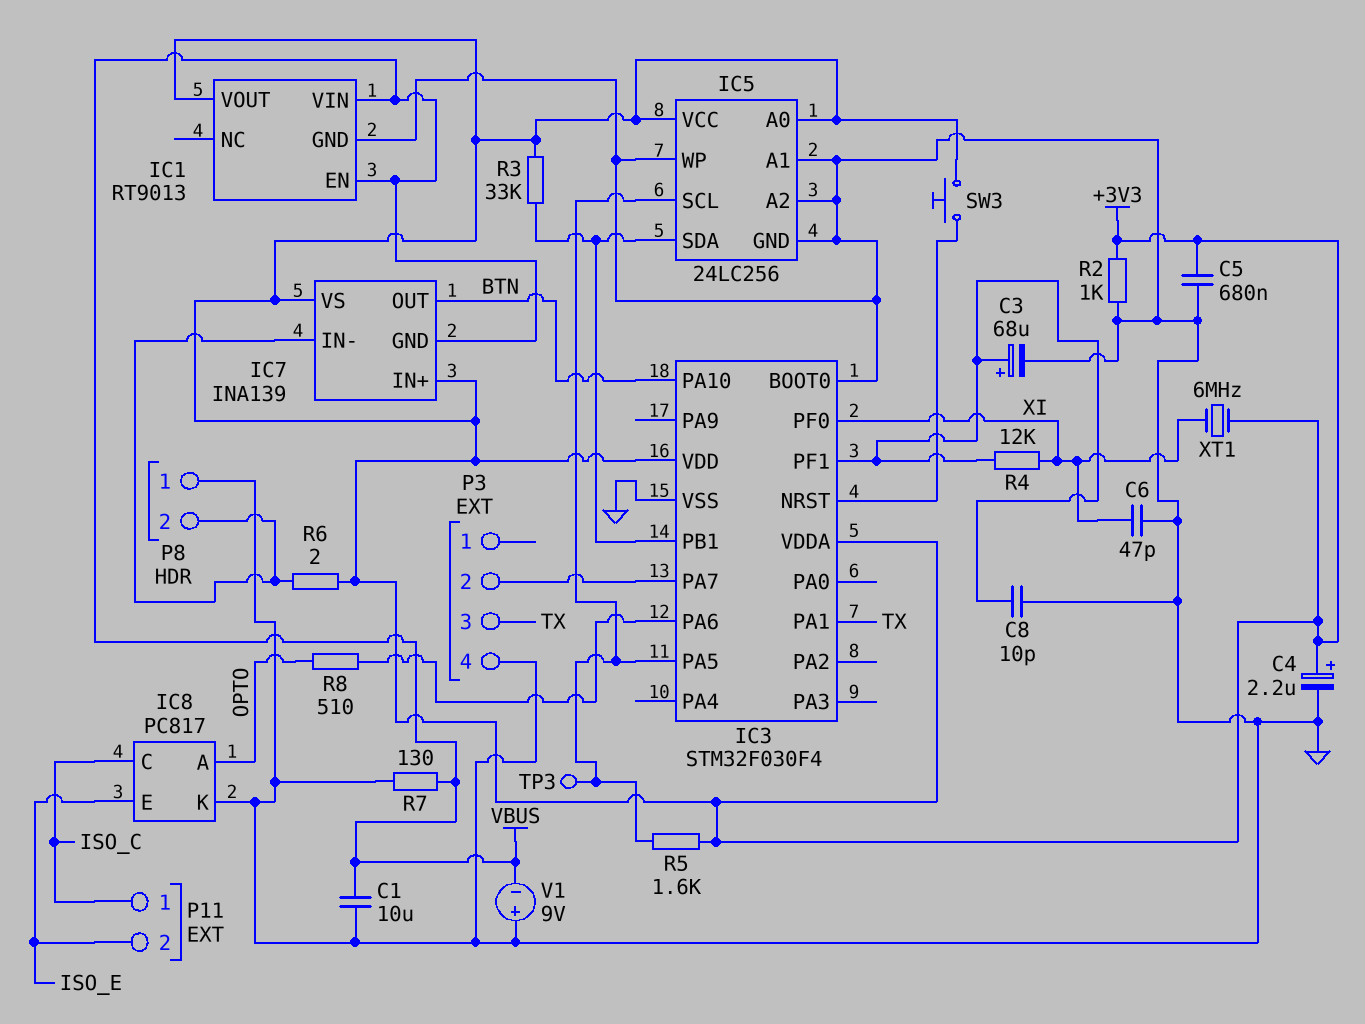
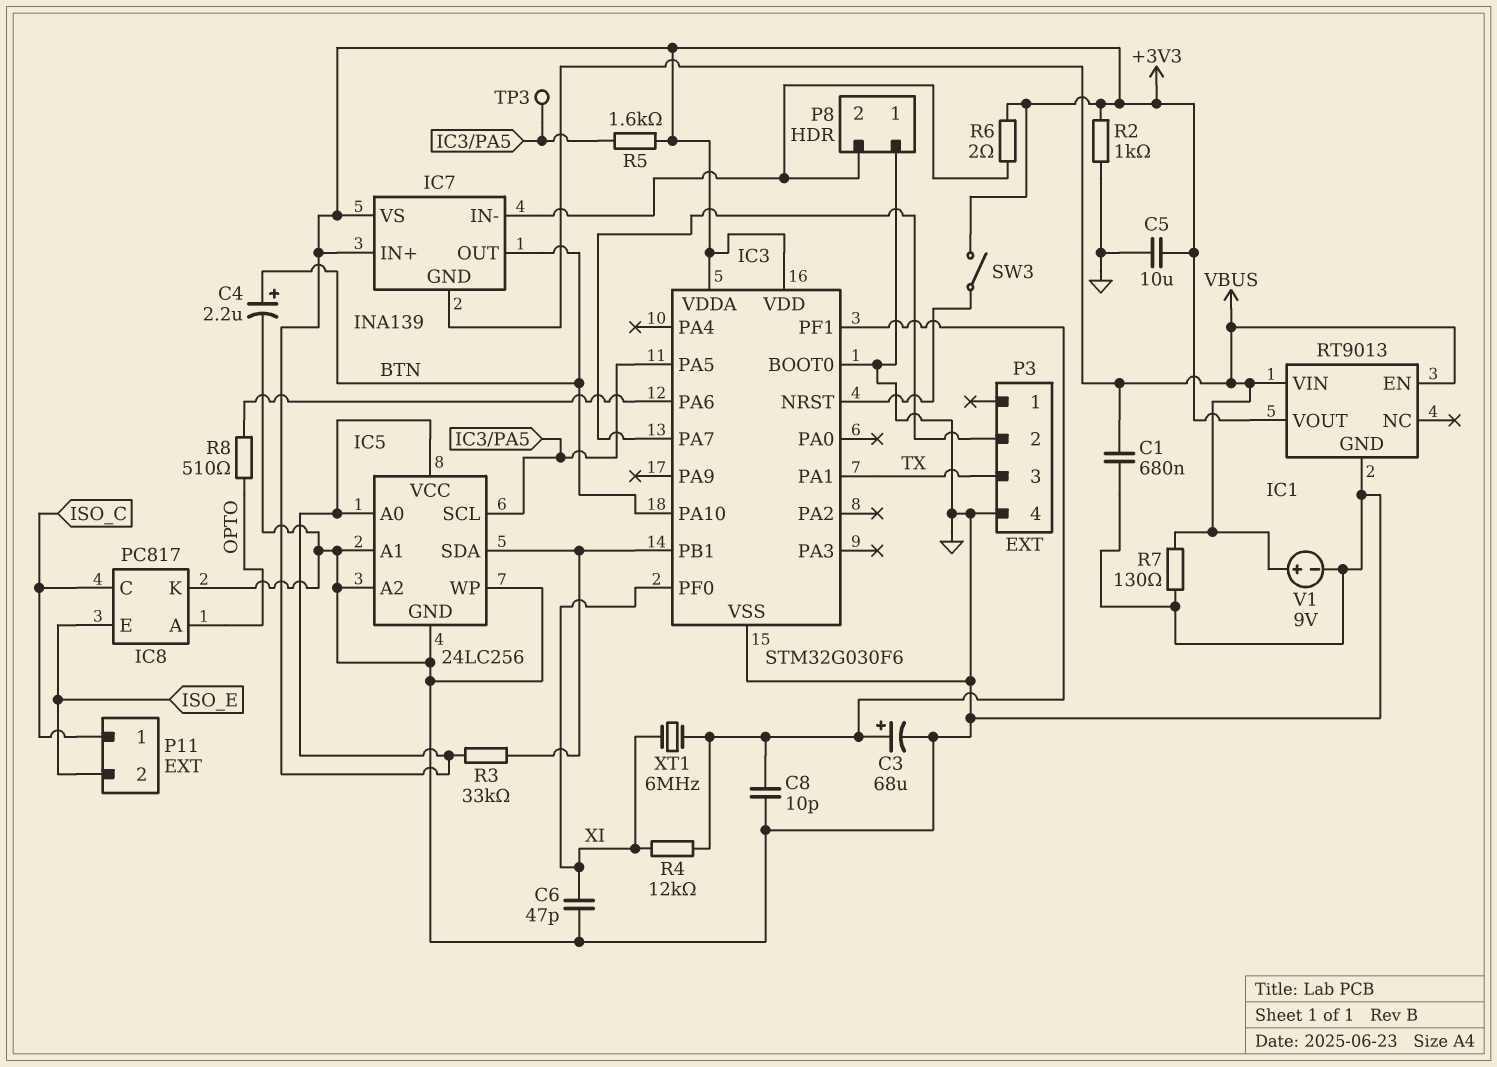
C1: 10uF (GND, VBUS) -> 680nF (GND, VBUS)
C4: 2.2uF (plus +3V3, minus GND) -> 2.2uF (plus BTN, minus GND)
C5: 680nF (+3V3, GND) -> 10uF (+3V3, GND)
IC3: STM32F030F4 -> STM32G030F6
SW3: button (+3V3, IC3/NRST) -> switch (+3V3, IC3/NRST)
V1: 9V (plus GND, minus VBUS) -> 9V (plus VBUS, minus GND)
XT1: 6MHz (+3V3, XI) -> 6MHz (IC3/PF1, XI)

